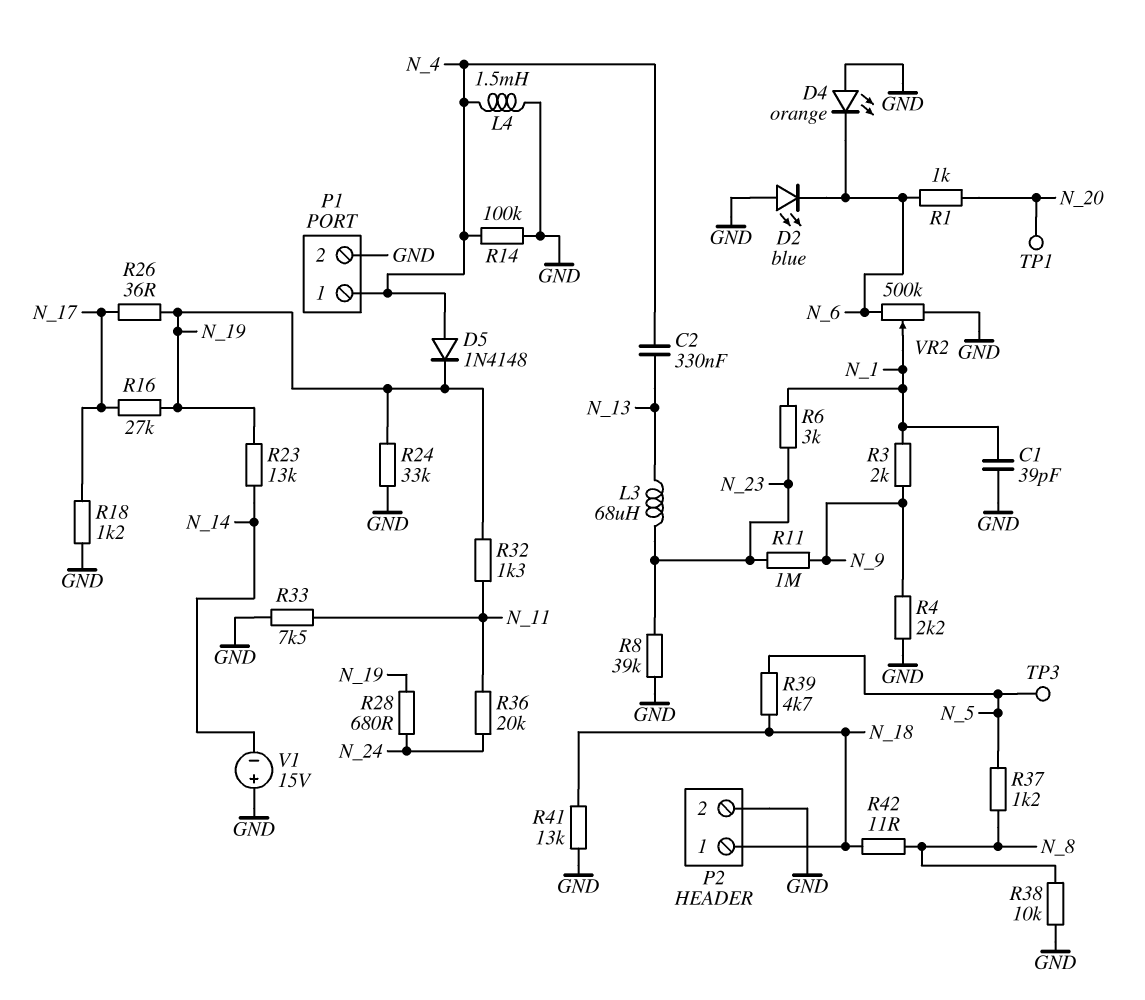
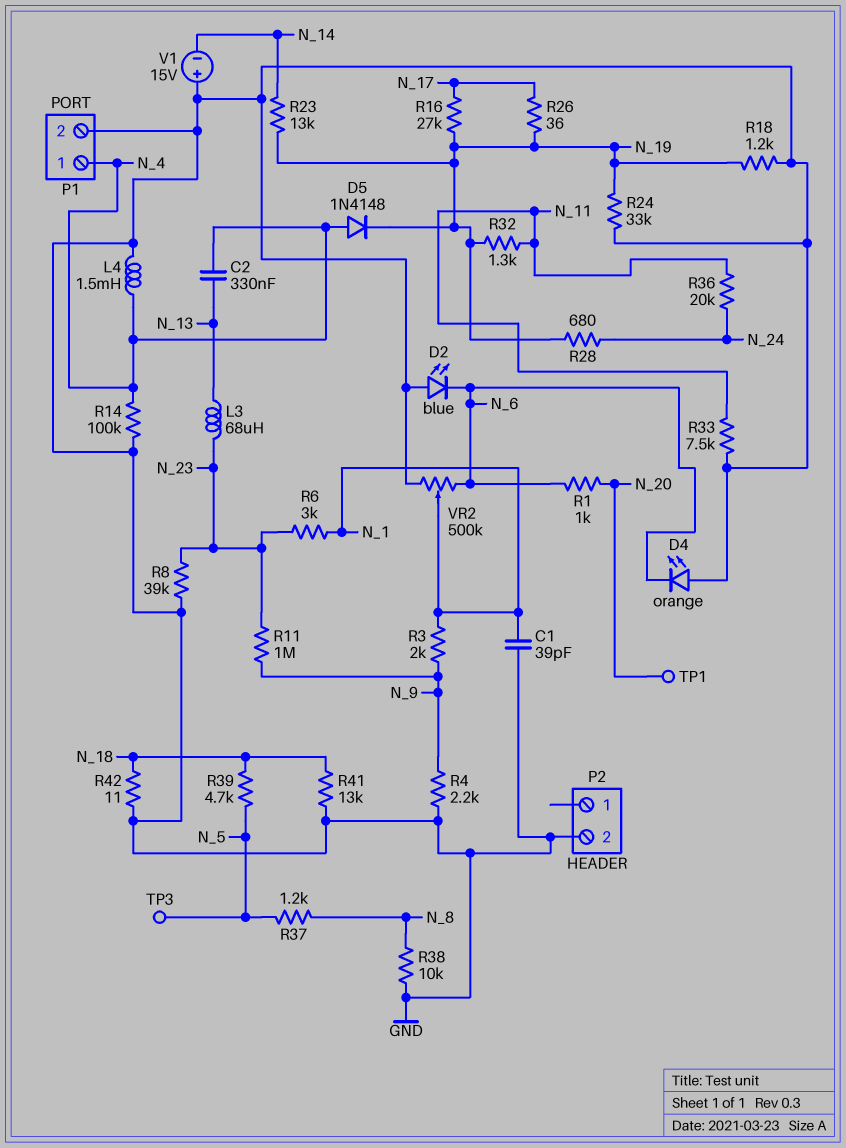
P2 pin 1: N_18 -> none
R18: 1.2k (GND, N_17) -> 1.2k (GND, N_19)
R42: 11 (N_8, N_18) -> 11 (GND, N_18)

